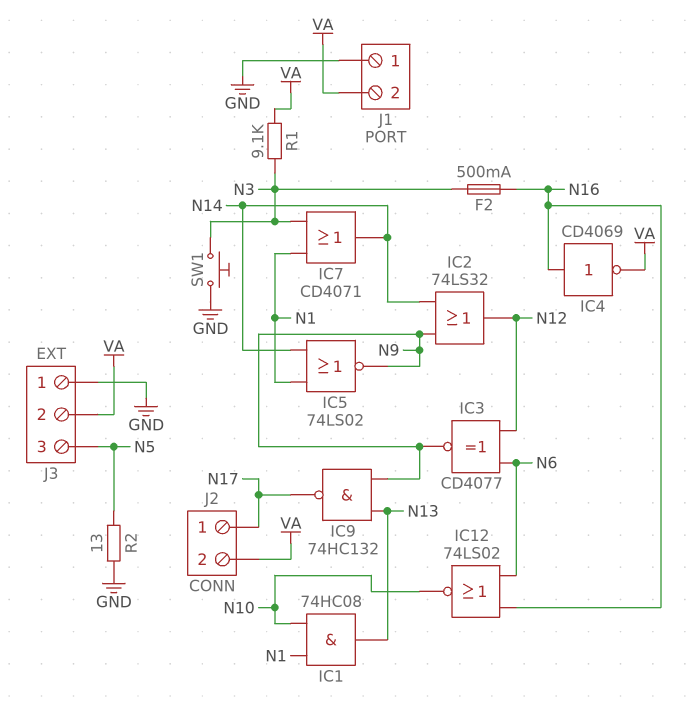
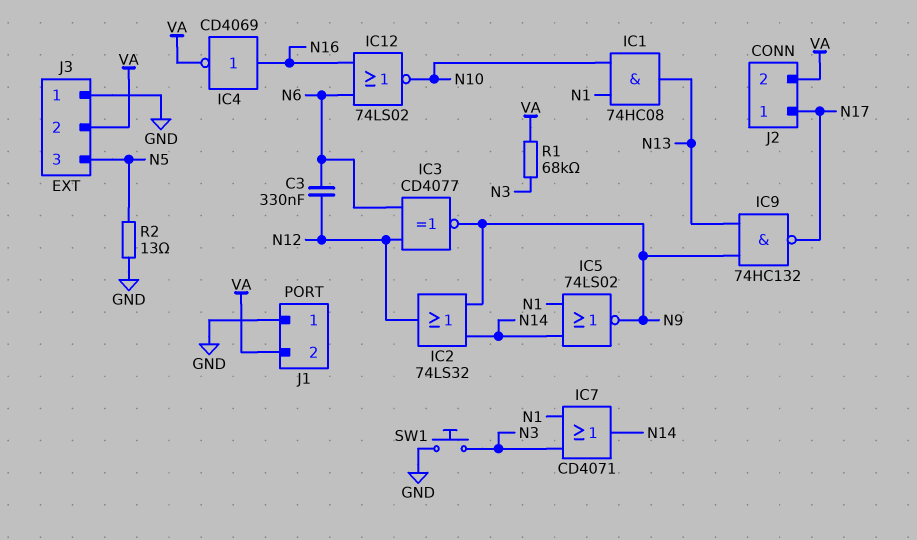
C3: none -> 330nF (N6, N12)
F2: 500mA (N3, N16) -> none
R1: 9.1k (N3, VA) -> 68k (N3, VA)

